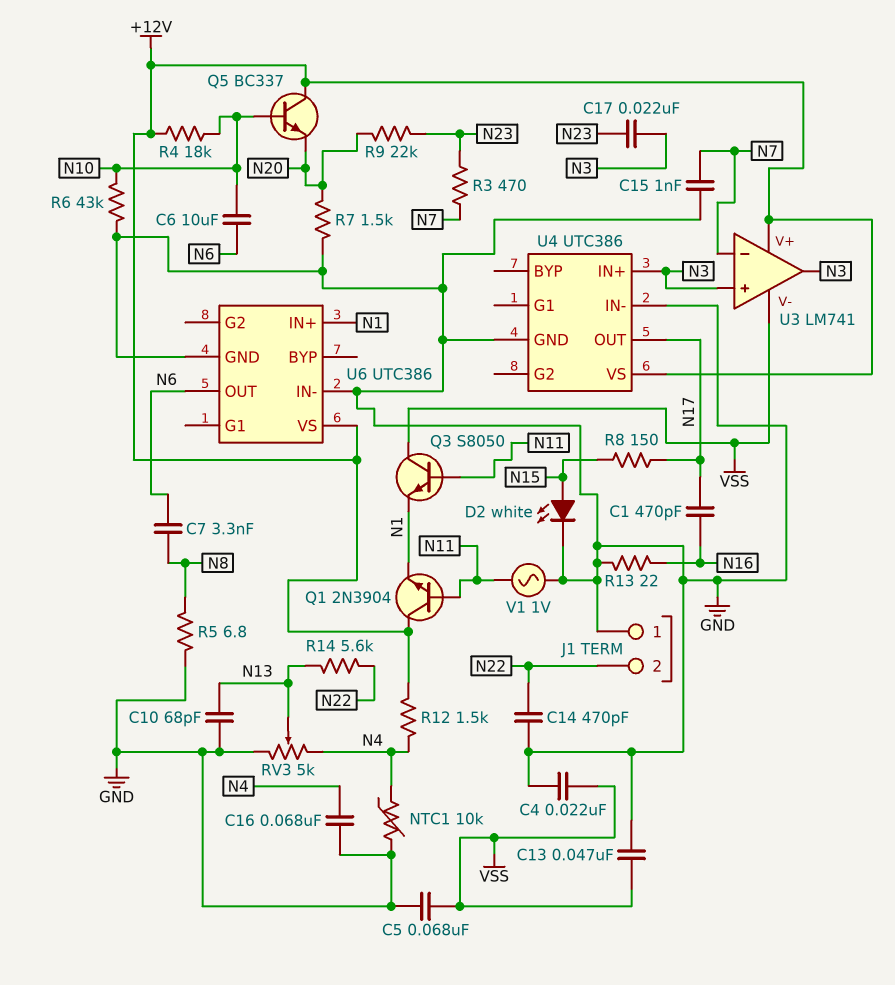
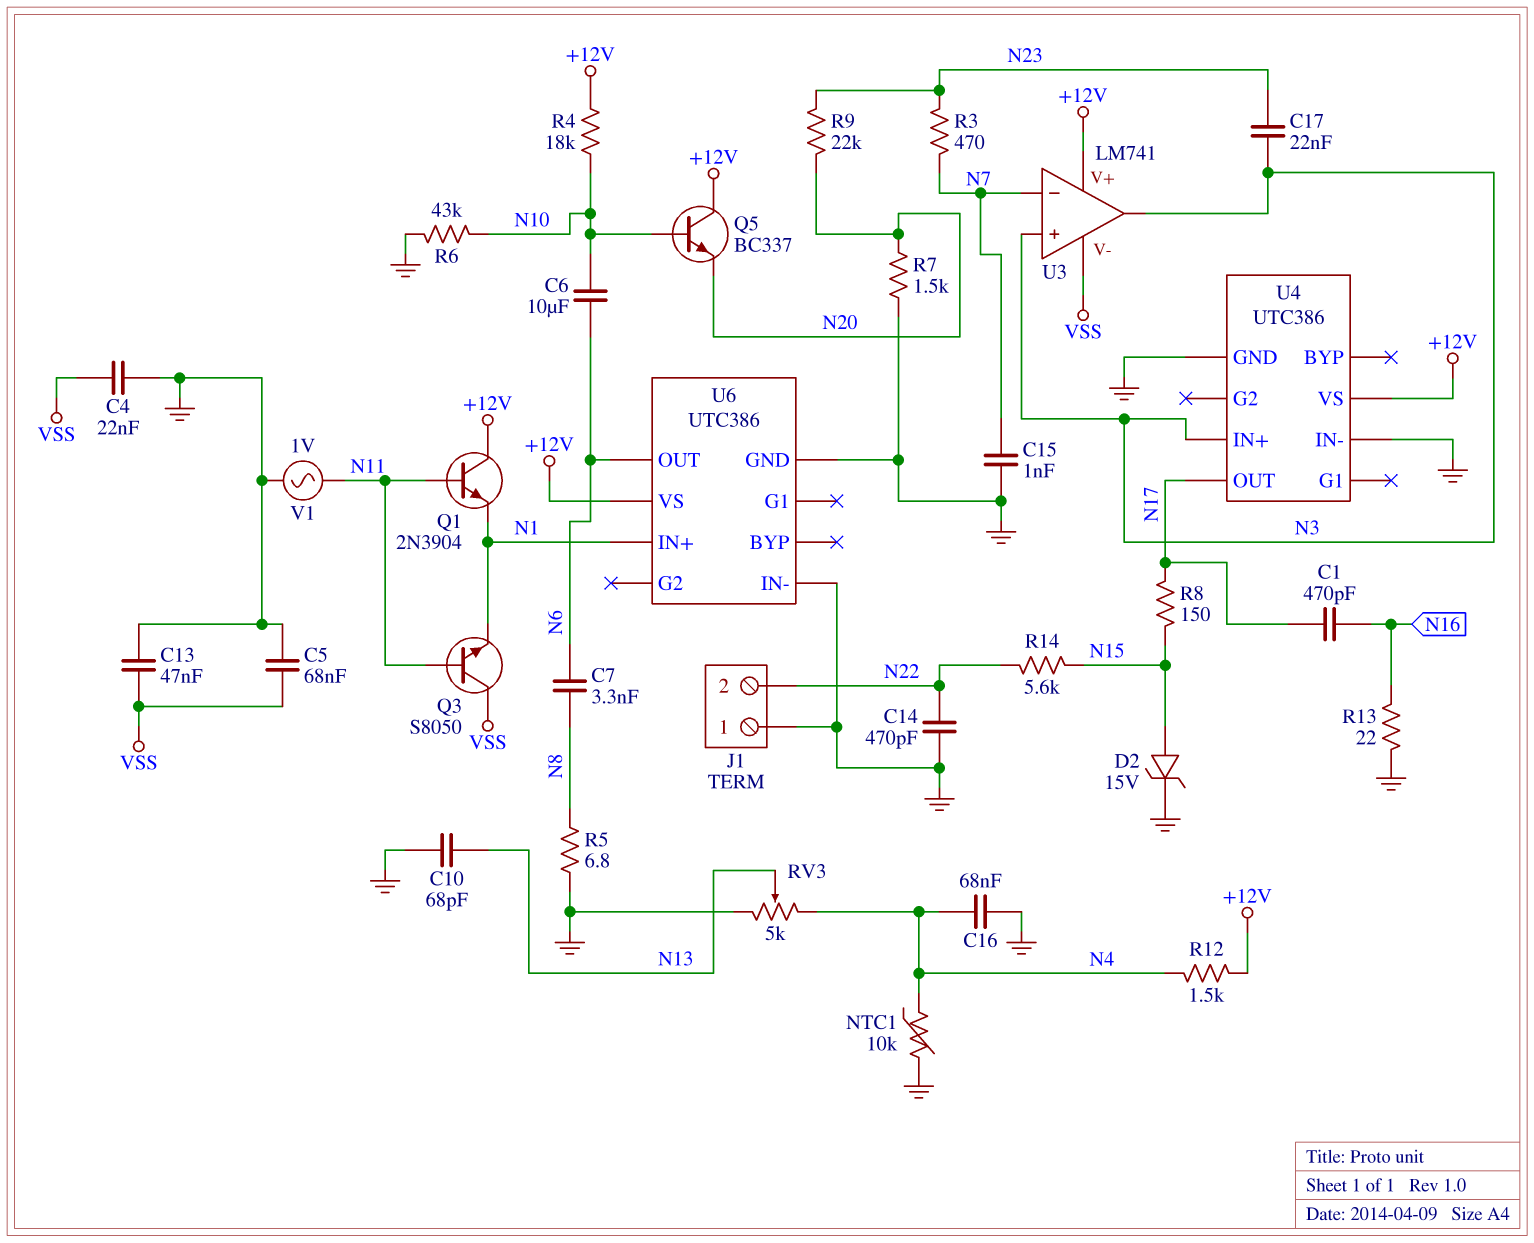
D2: LED white (A N15, K GND) -> zener 15V (A N15, K GND)
R14: 5.6k (N13, N22) -> 5.6k (N15, N22)

